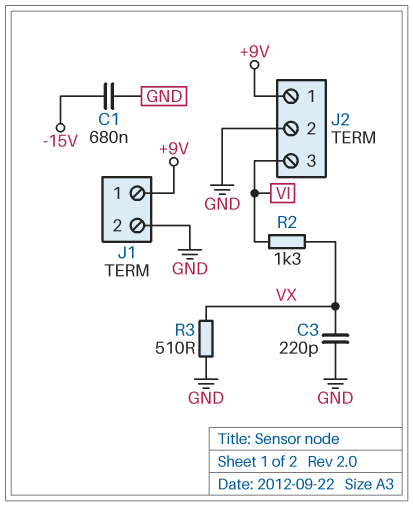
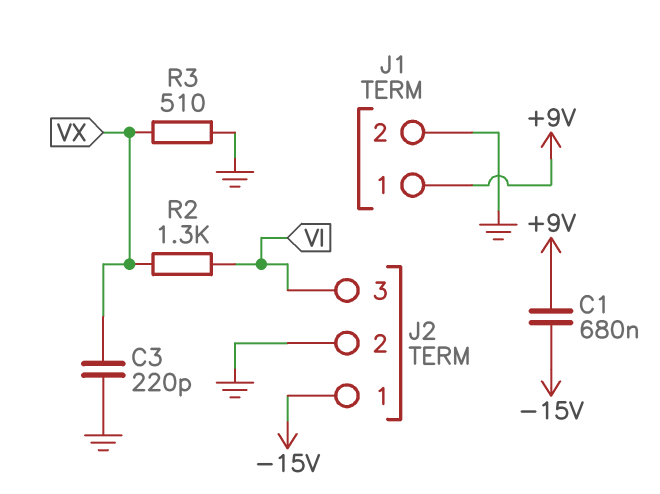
C1: 680nF (-15V, GND) -> 680nF (+9V, -15V)
J2 pin 1: +9V -> -15V

